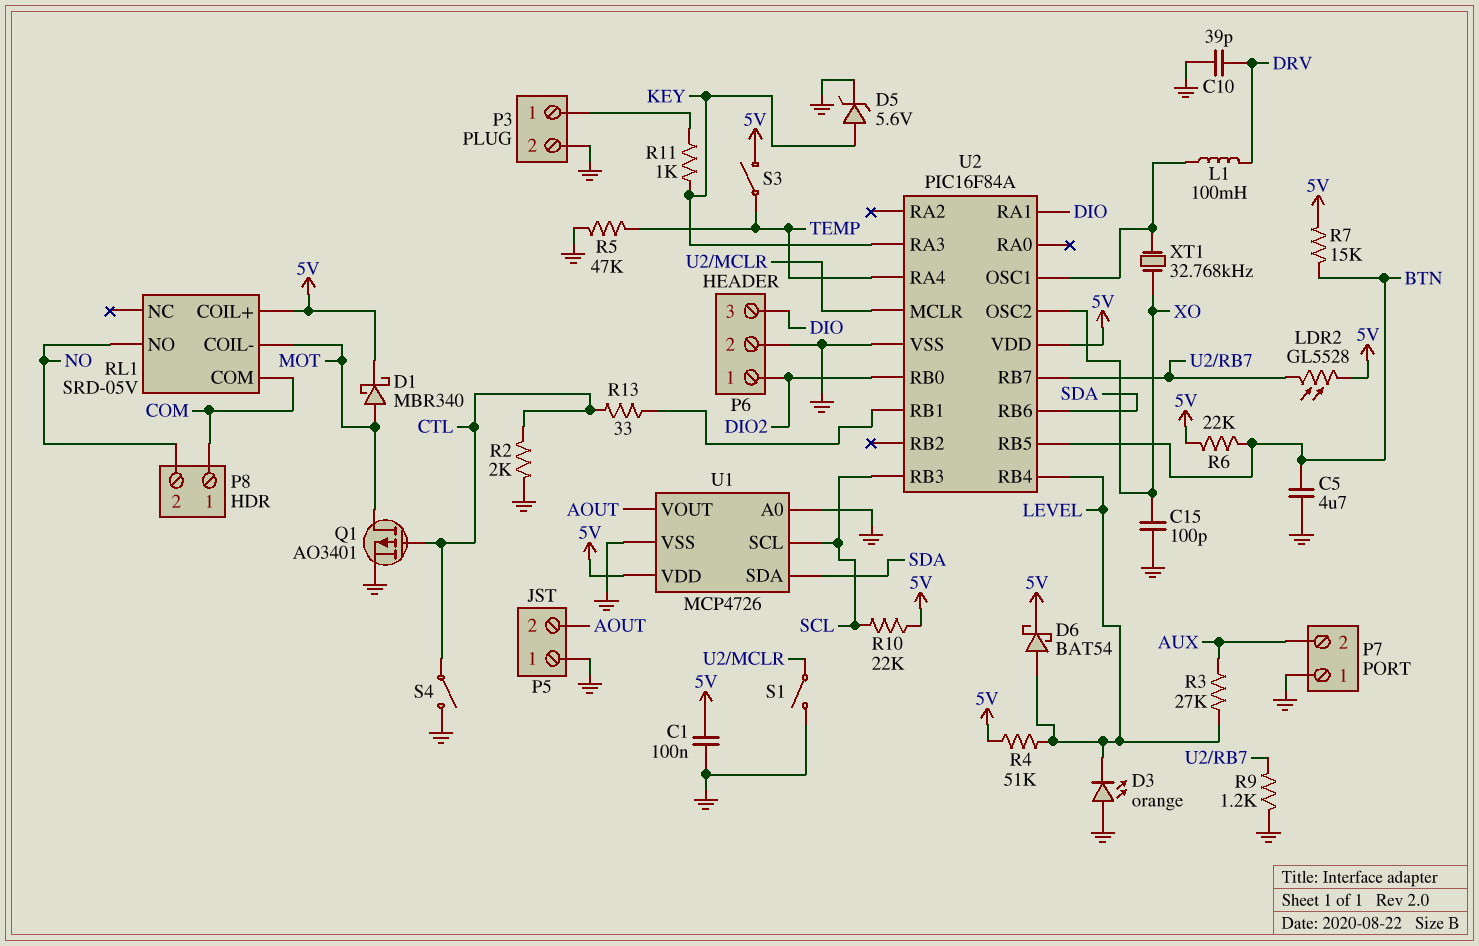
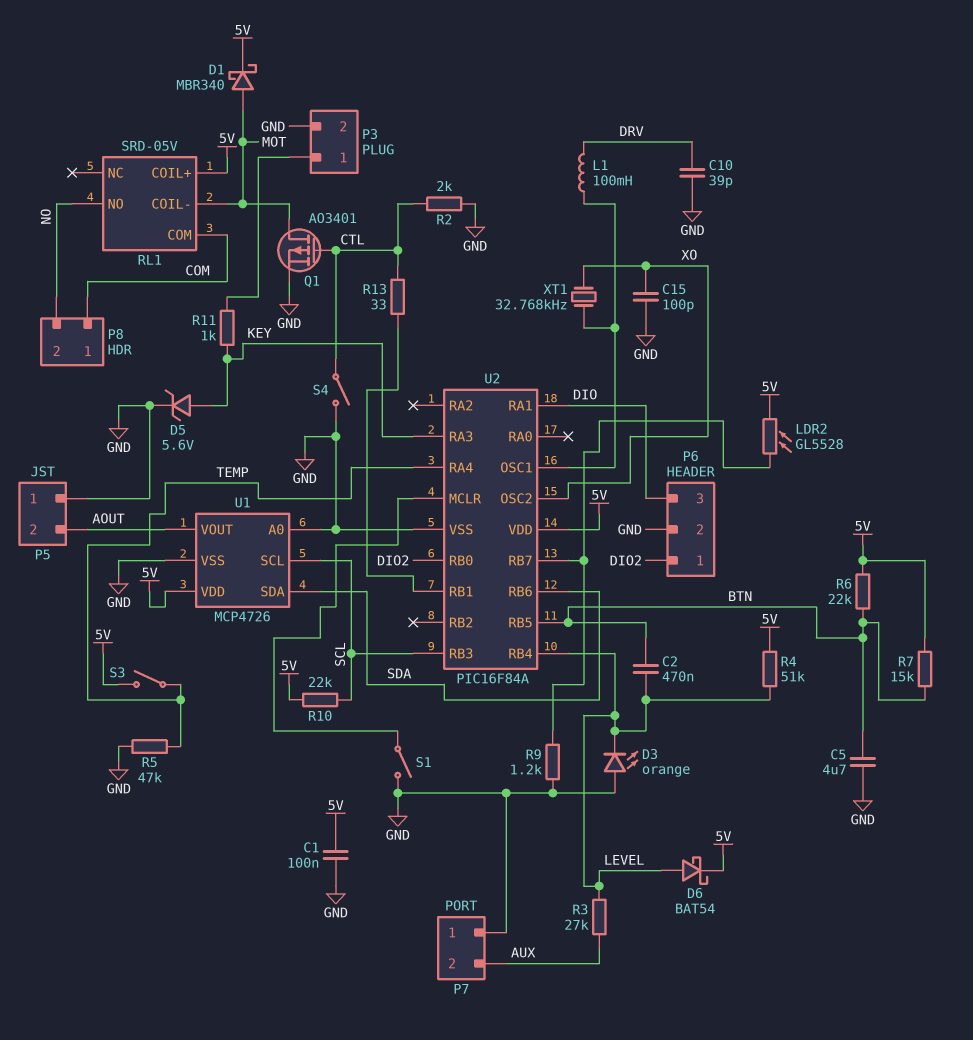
C2: none -> 470nF (BTN, LEVEL)

